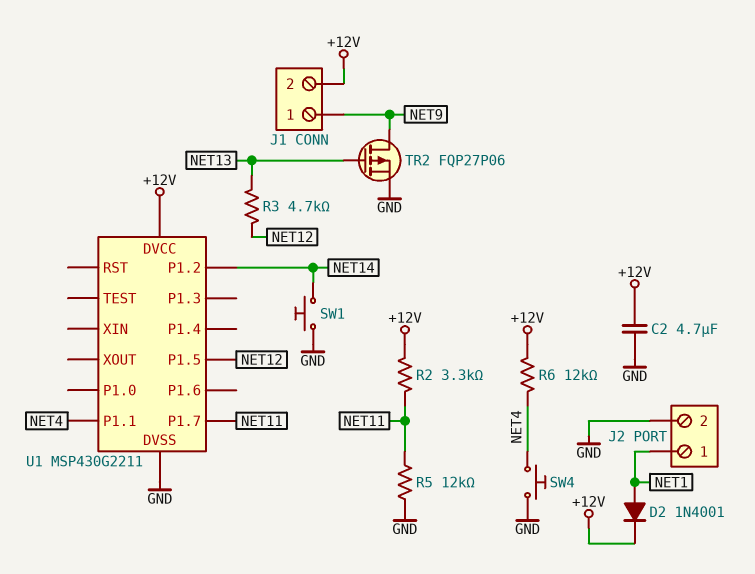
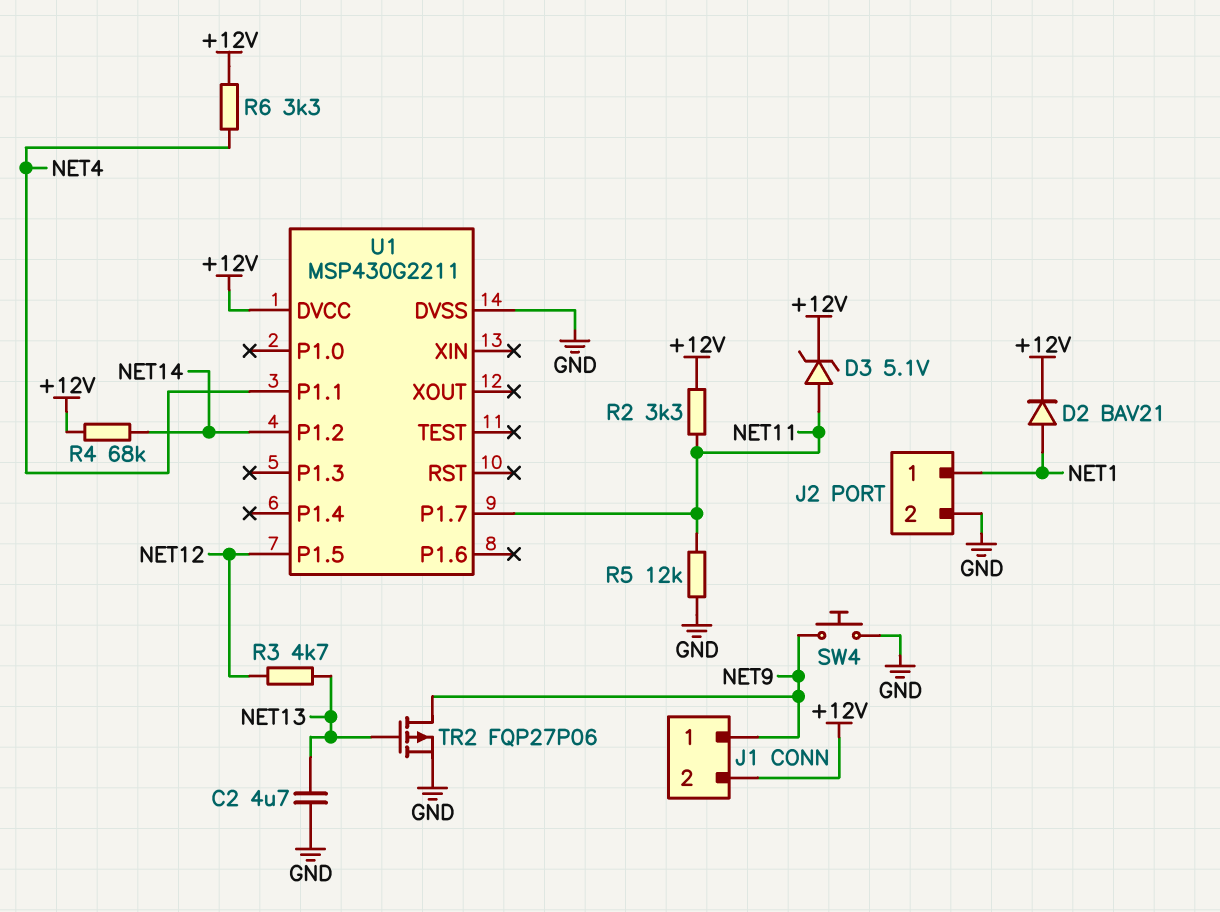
C2: 4.7uF (+12V, GND) -> 4.7uF (GND, NET13)
D2: diode 1N4001 (A NET1, K +12V) -> diode BAV21 (A NET1, K +12V)
D3: none -> zener 5.1V (A NET11, K +12V)
R4: none -> 68k (+12V, NET14)
R6: 12k (+12V, NET4) -> 3.3k (+12V, NET4)
SW1: button (GND, NET14) -> none
SW4: button (GND, NET4) -> button (GND, NET9)

